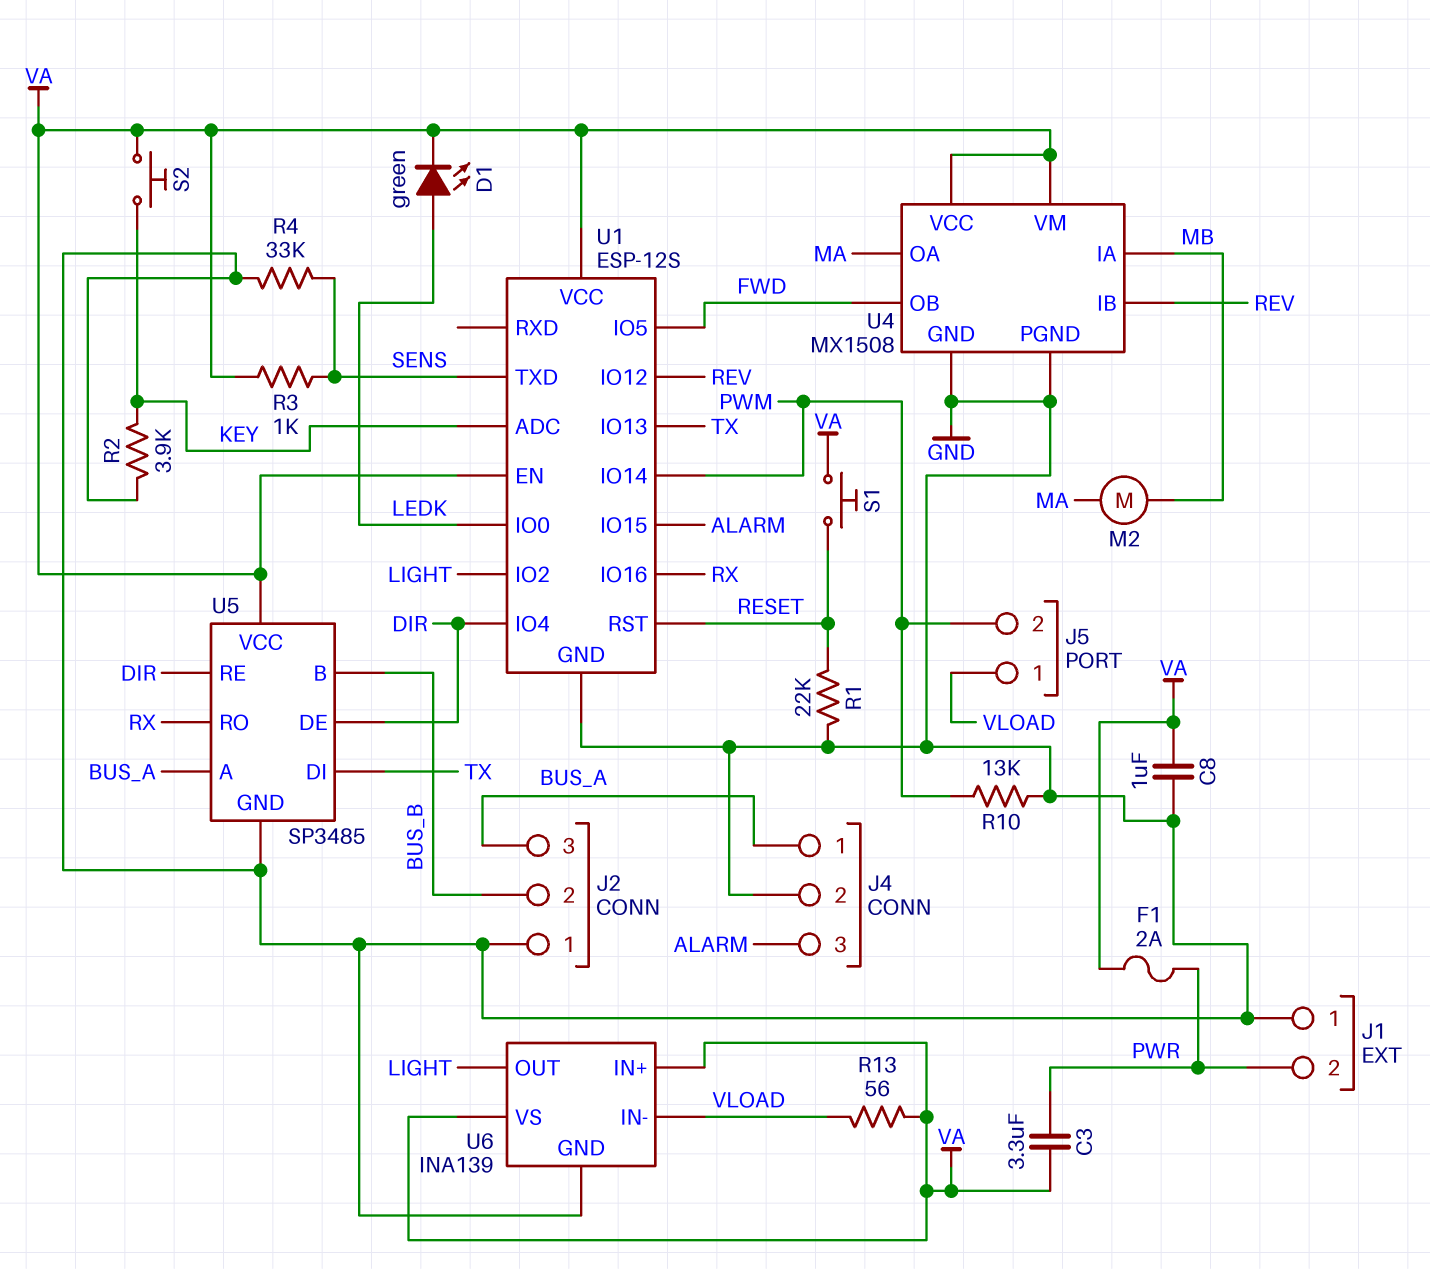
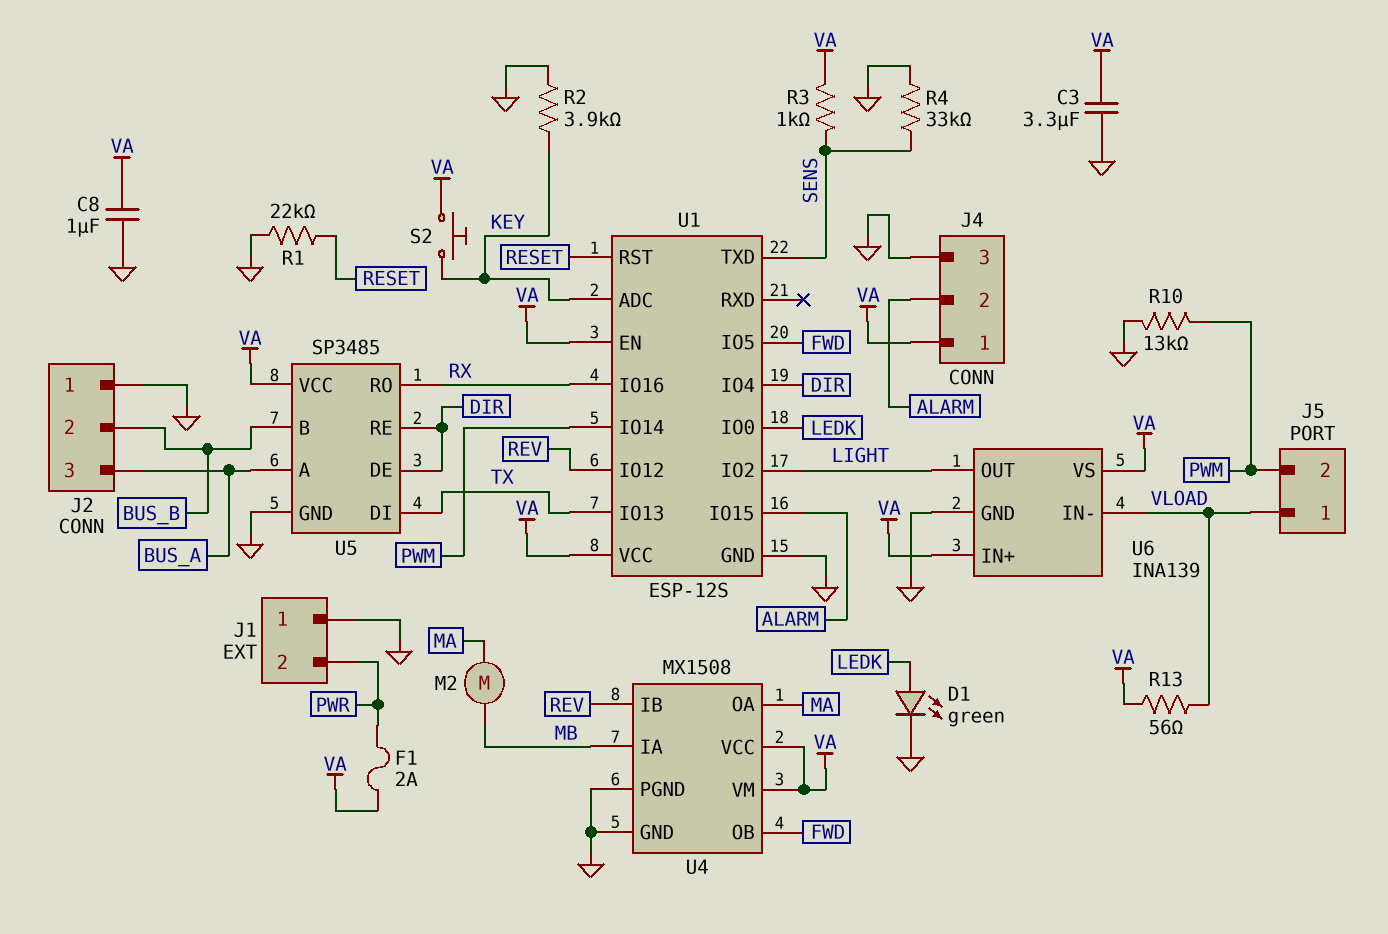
C3: 3.3uF (PWR, VA) -> 3.3uF (GND, VA)
D1: LED green (A LEDK, K VA) -> LED green (A LEDK, K GND)
J4 pin 1: BUS_A -> VA
J4 pin 2: GND -> ALARM
J4 pin 3: ALARM -> GND
S1: button (RESET, VA) -> none

